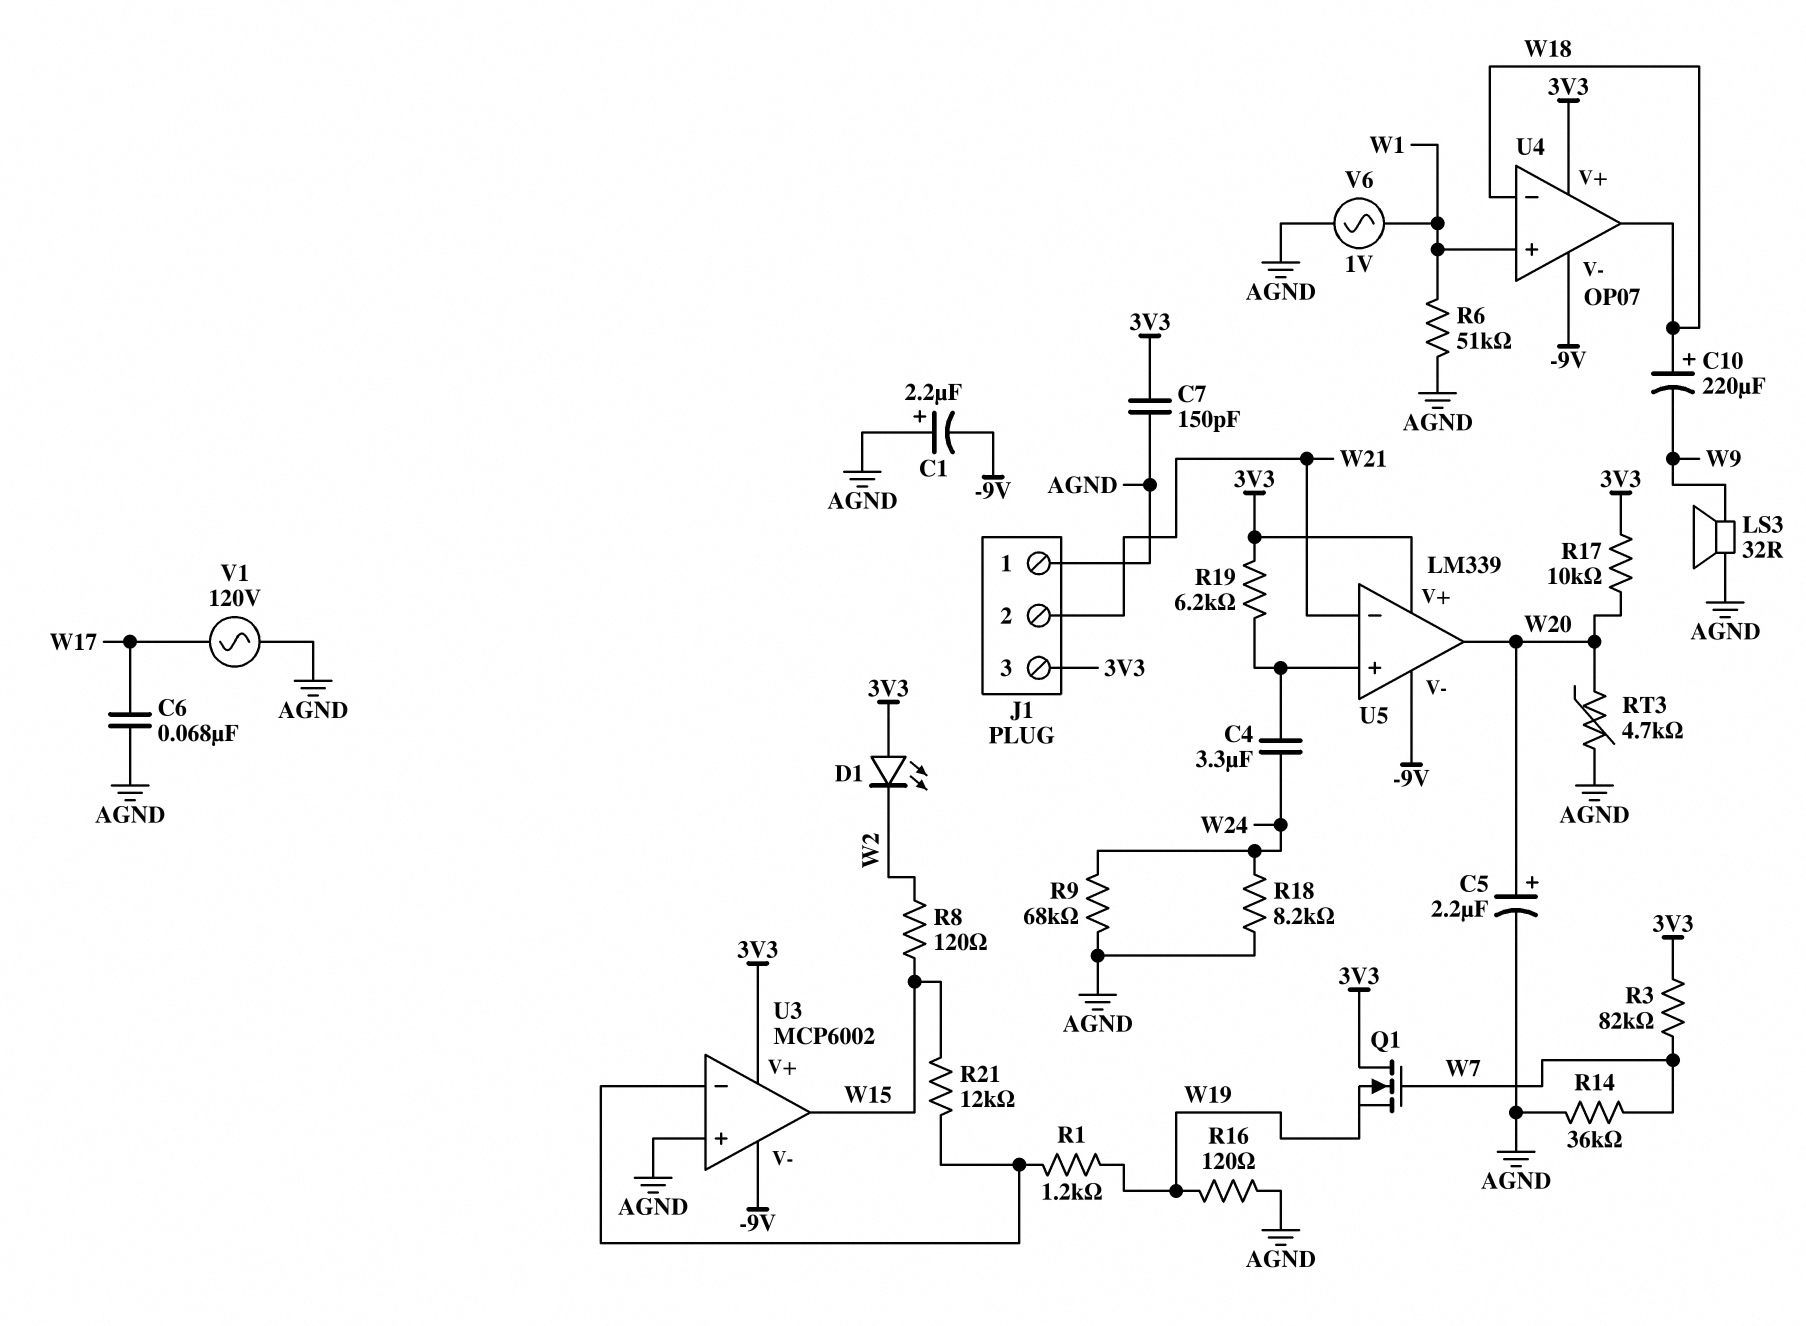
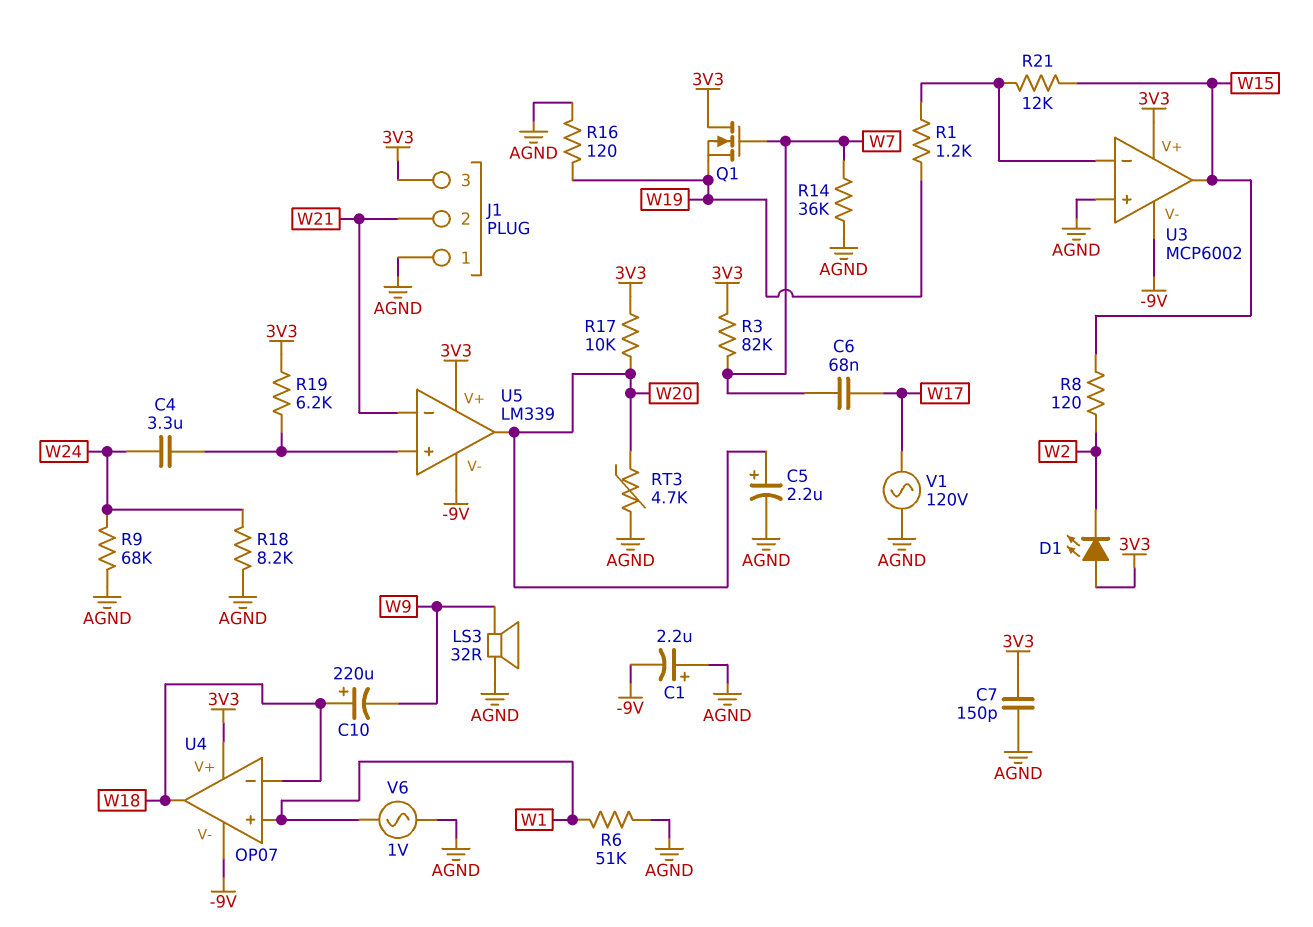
C6: 68nF (AGND, W17) -> 68nF (W7, W17)

